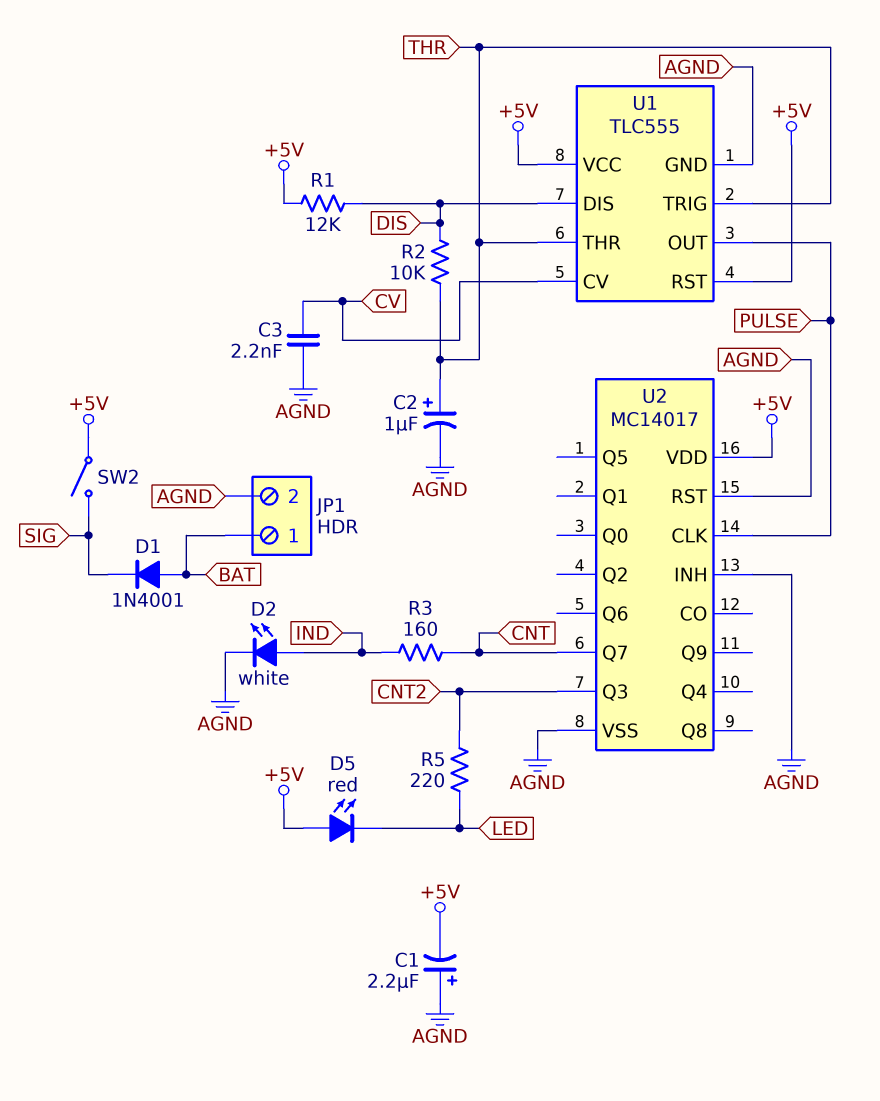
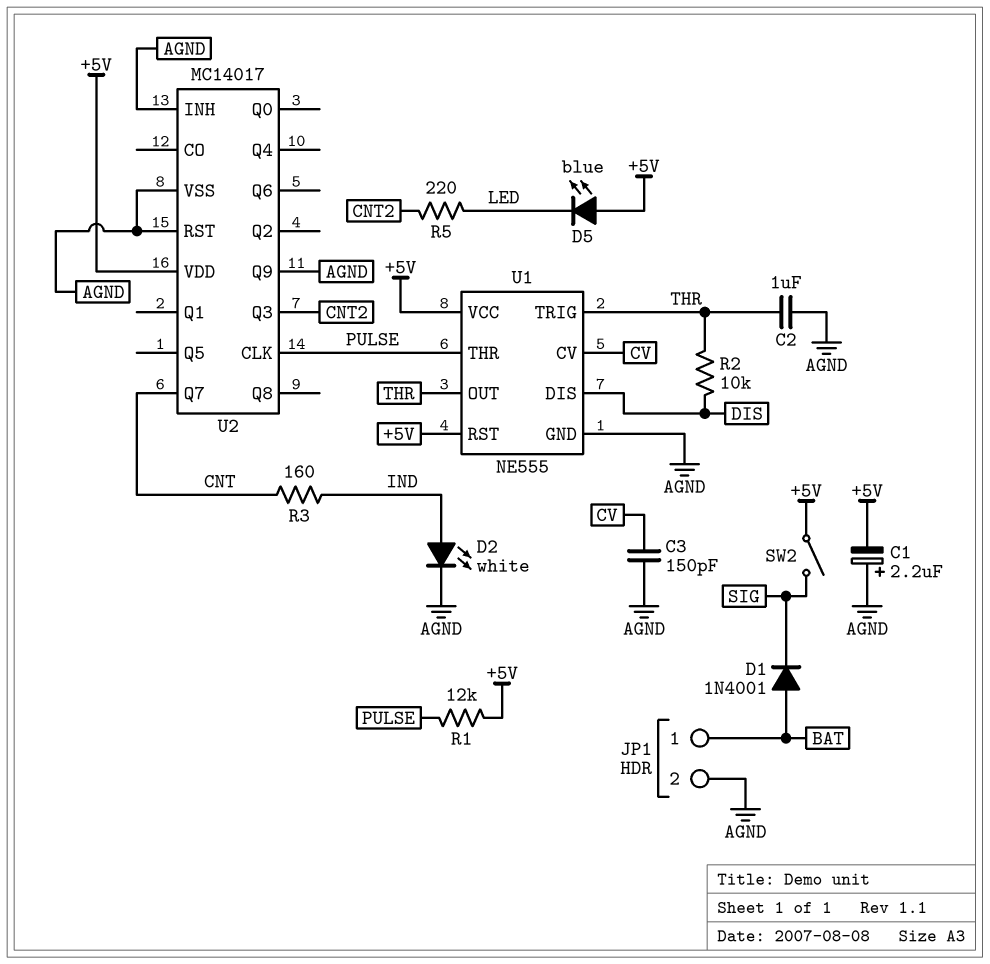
C2: 1uF (plus THR, minus AGND) -> 1uF (AGND, THR)
C3: 2.2nF (AGND, CV) -> 150pF (AGND, CV)
D5: LED red (A +5V, K LED) -> LED blue (A +5V, K LED)
R1: 12k (+5V, DIS) -> 12k (+5V, PULSE)
U1: TLC555 -> NE555
U1 pin OUT: PULSE -> THR
U1 pin THR: THR -> PULSE
U2 pin Q9: none -> AGND

